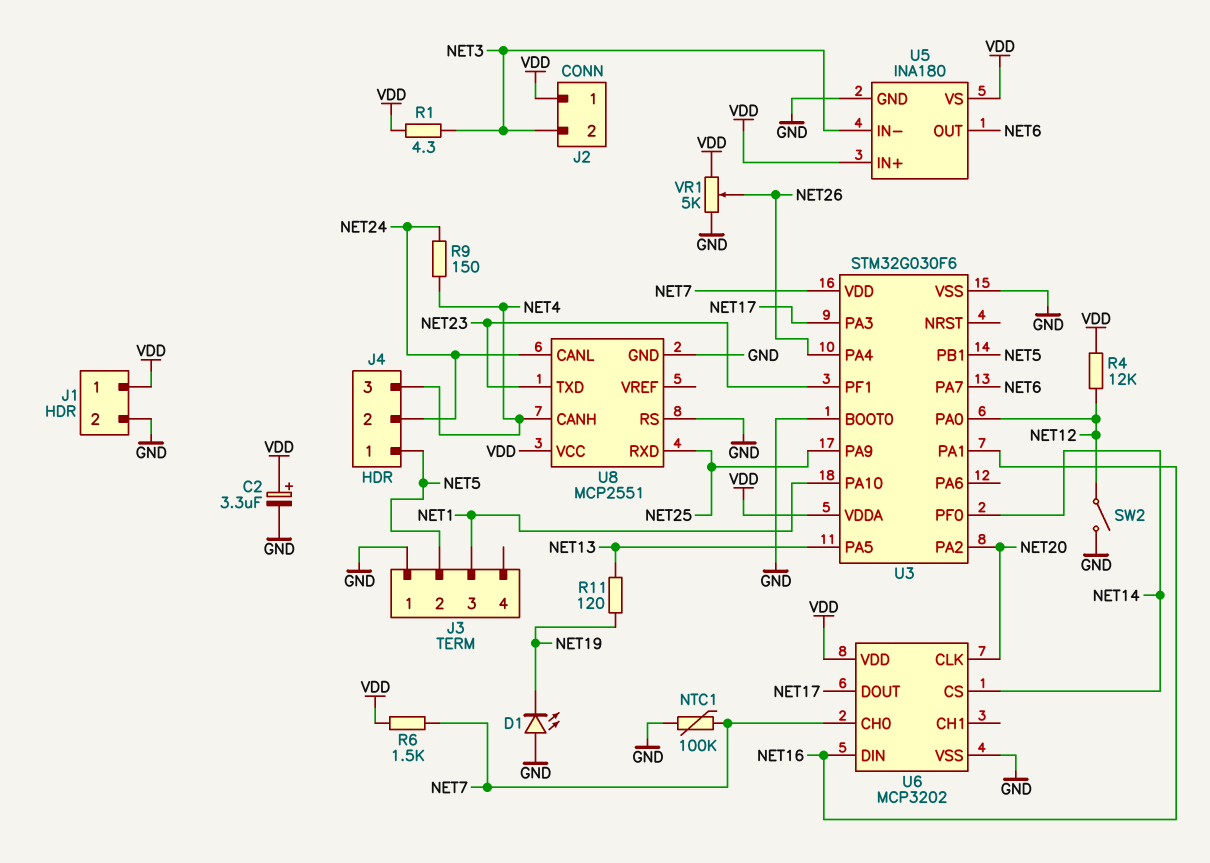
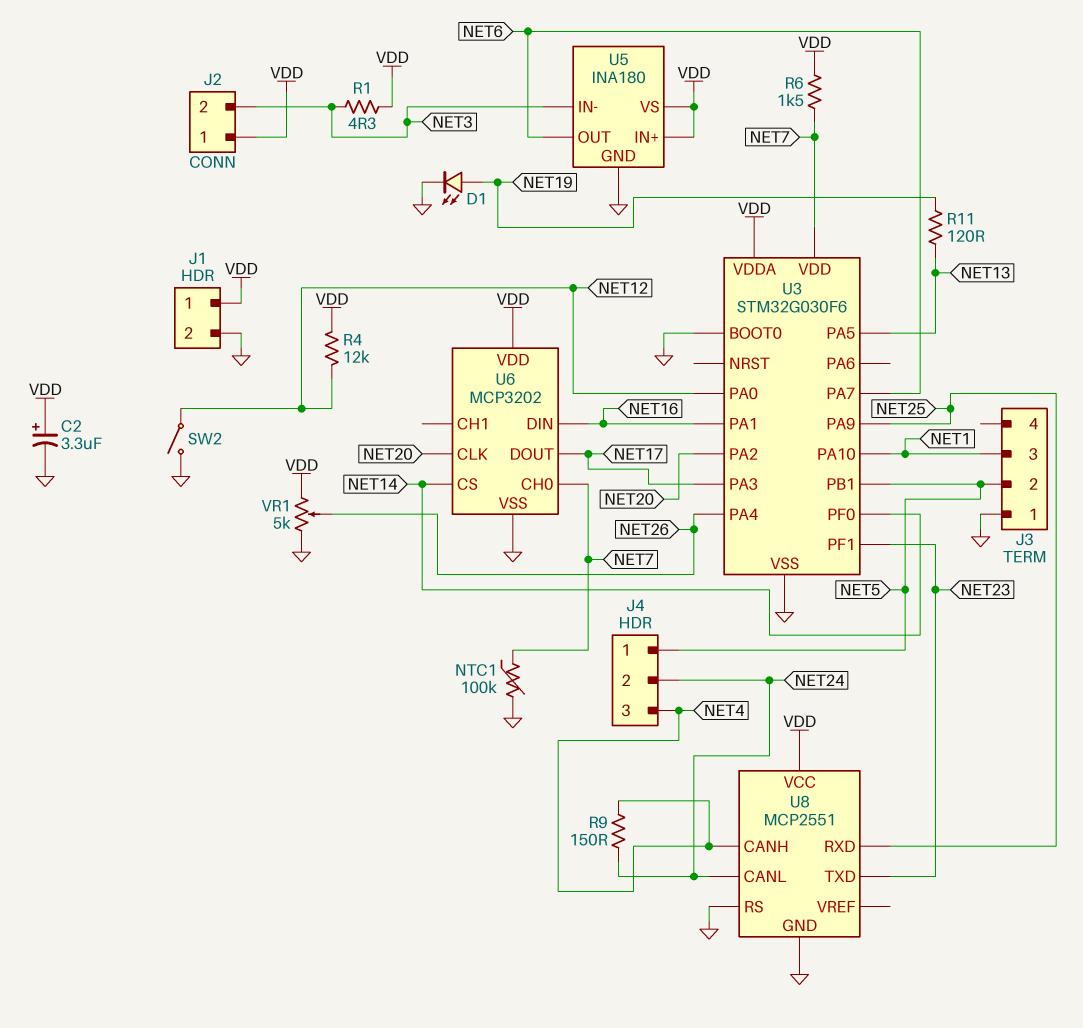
D1: LED (A GND, K NET19) -> LED (A NET19, K GND)

